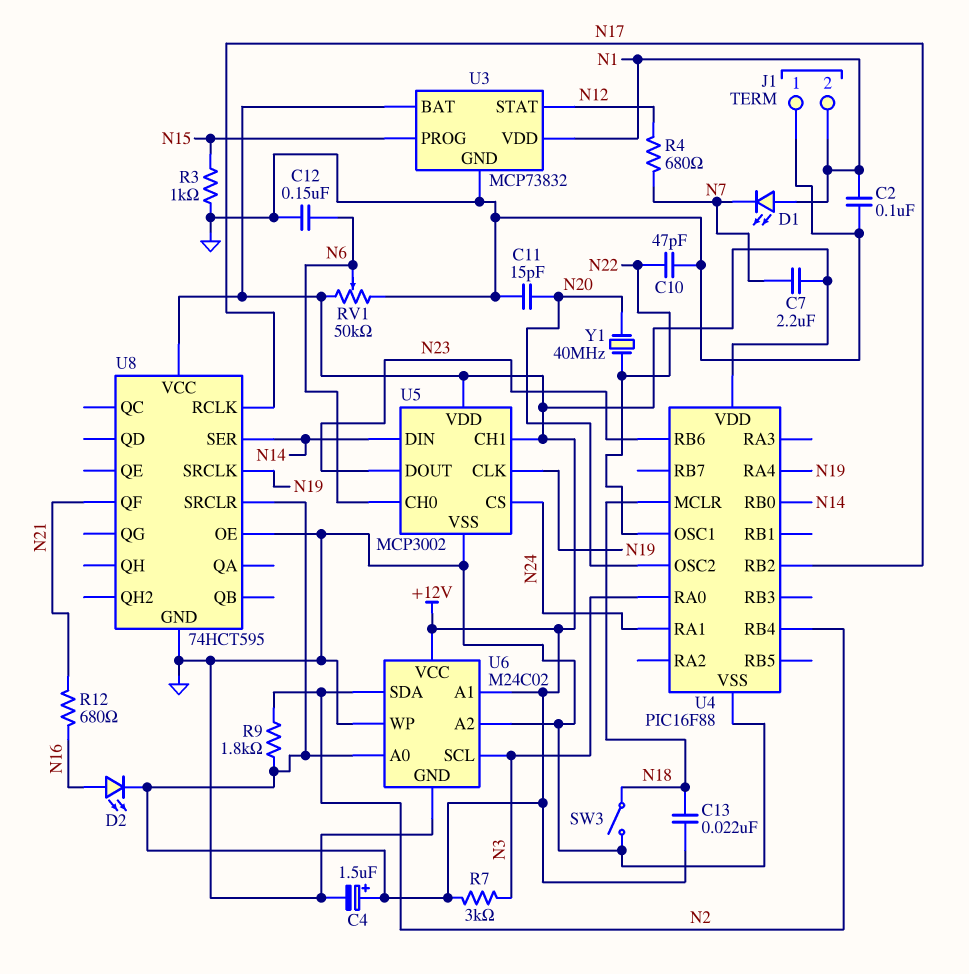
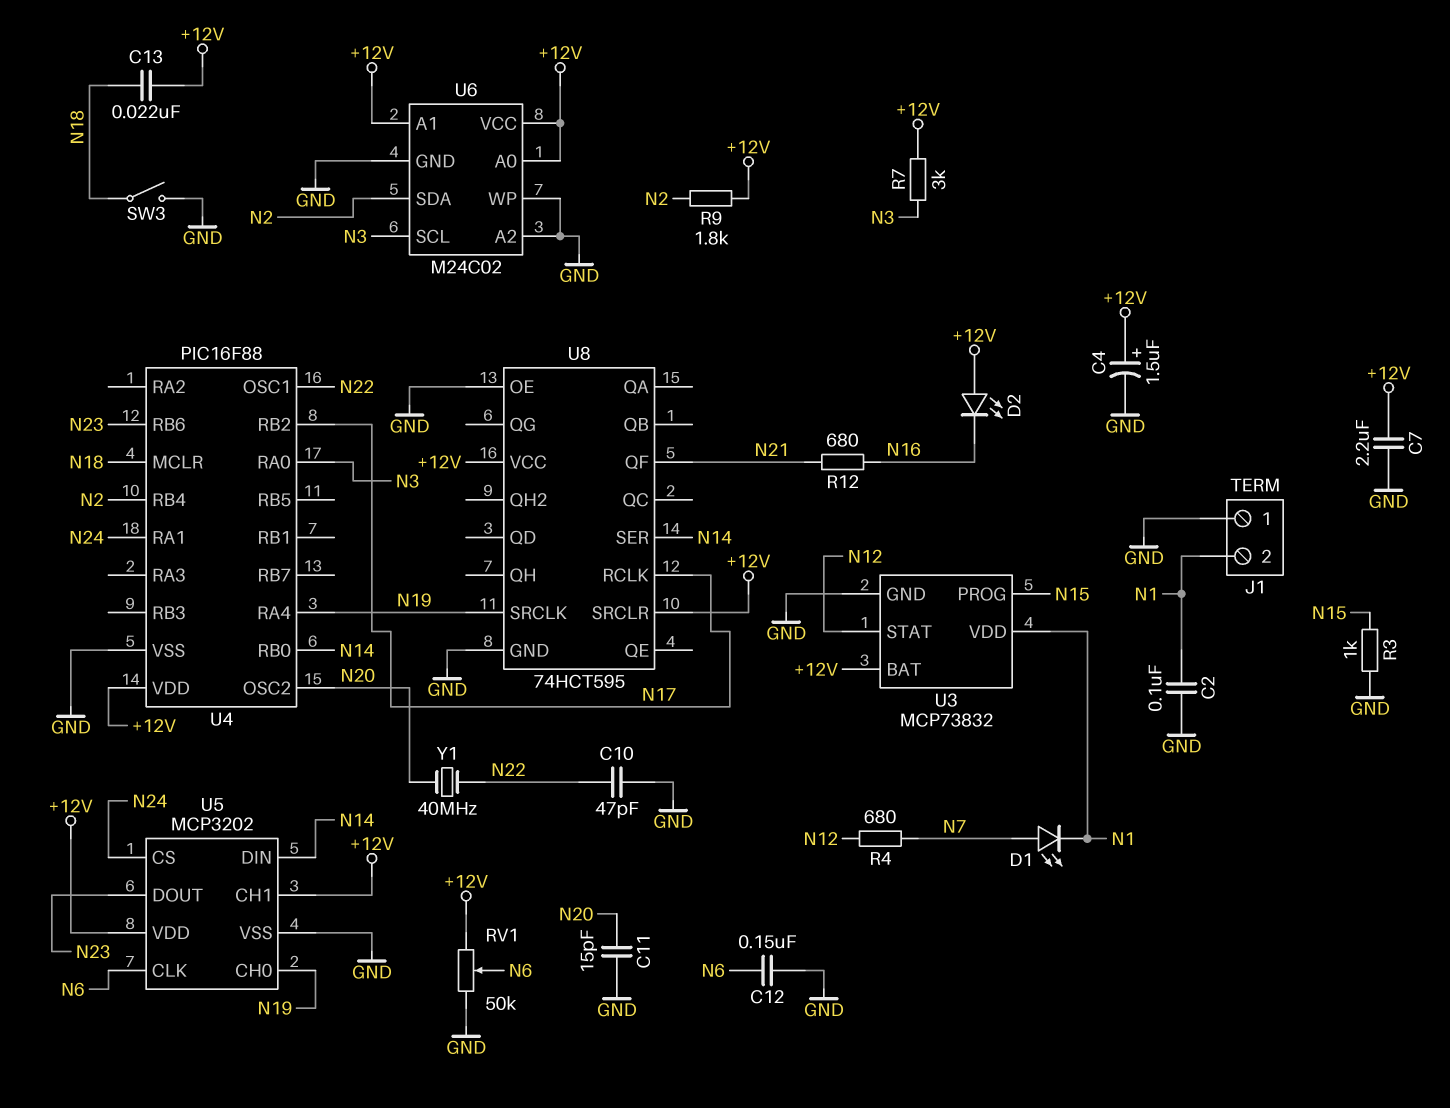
C7: 2.2uF (+12V, N7) -> 2.2uF (+12V, GND)
D1: LED (A N1, K N7) -> LED (A N7, K N1)
D2: LED (A N16, K +12V) -> LED (A +12V, K N16)
U5: MCP3002 -> MCP3202
U5 pin CH0: N6 -> N19
U5 pin CLK: N19 -> N6

